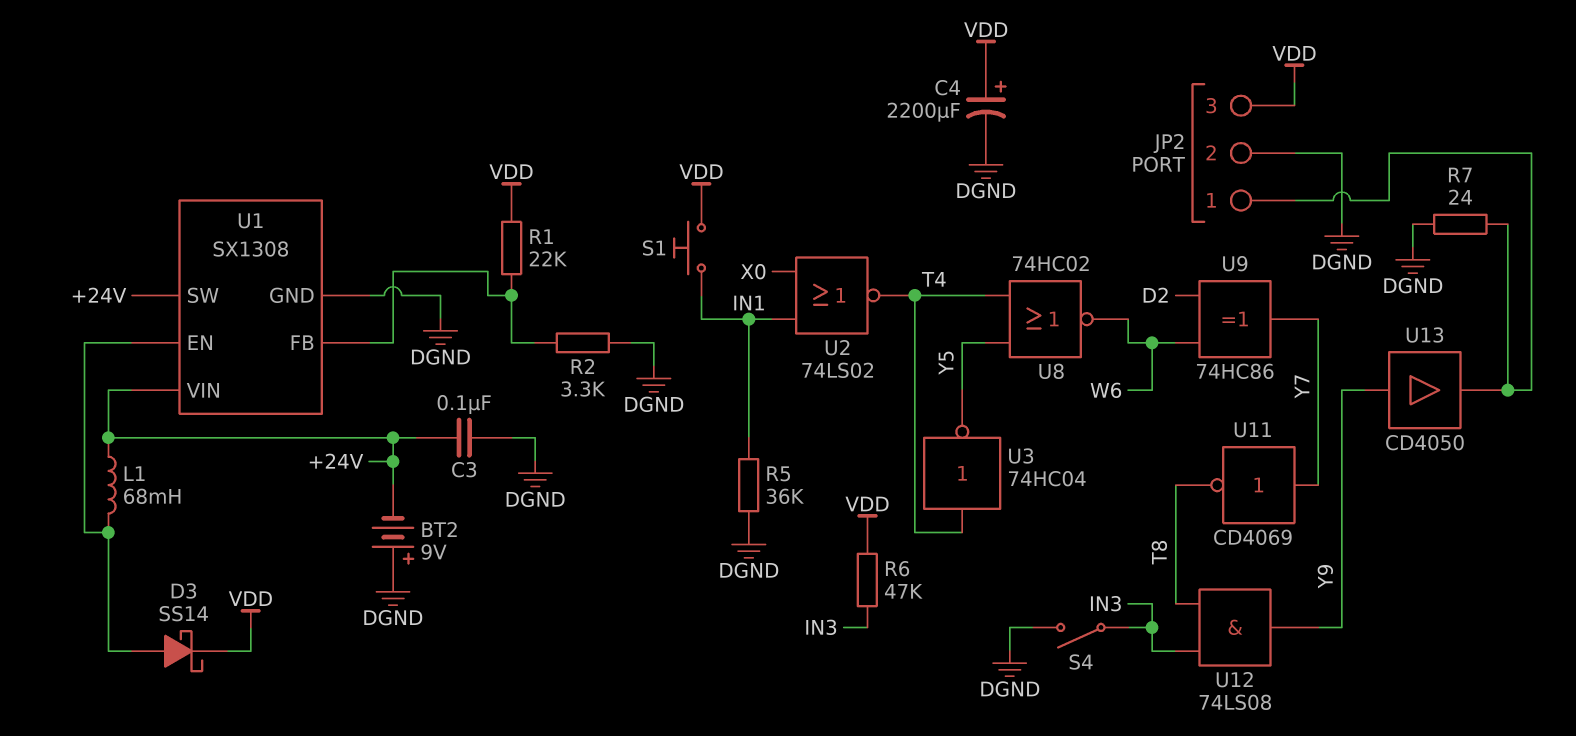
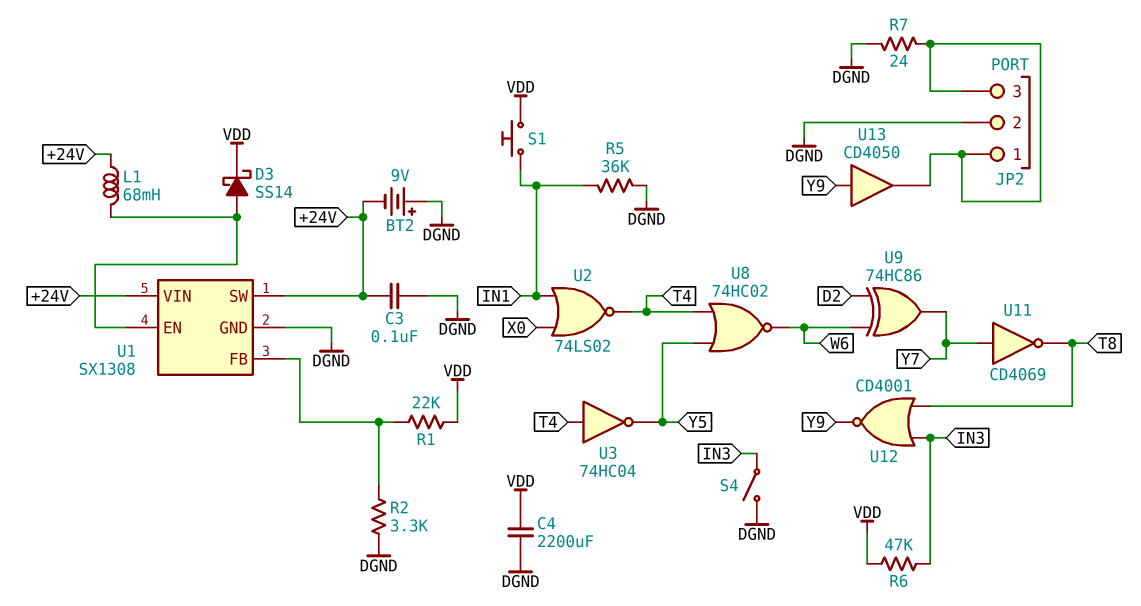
C4: 2200uF (plus VDD, minus DGND) -> 2200uF (DGND, VDD)
JP2 pin 3: VDD -> JP2/1
U12: AND 74LS08 (in IN3, in T8, out Y9) -> NOR CD4001 (in IN3, in T8, out Y9)

